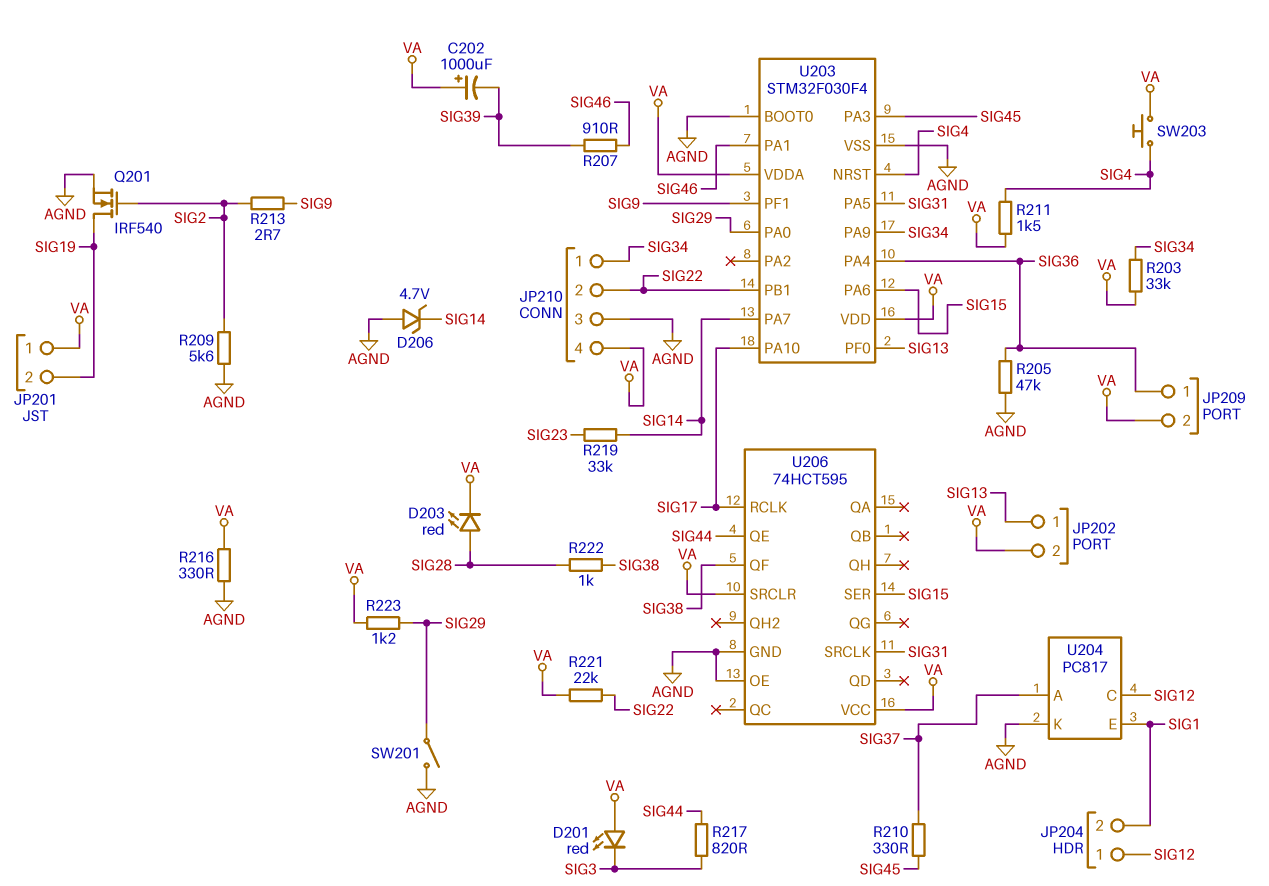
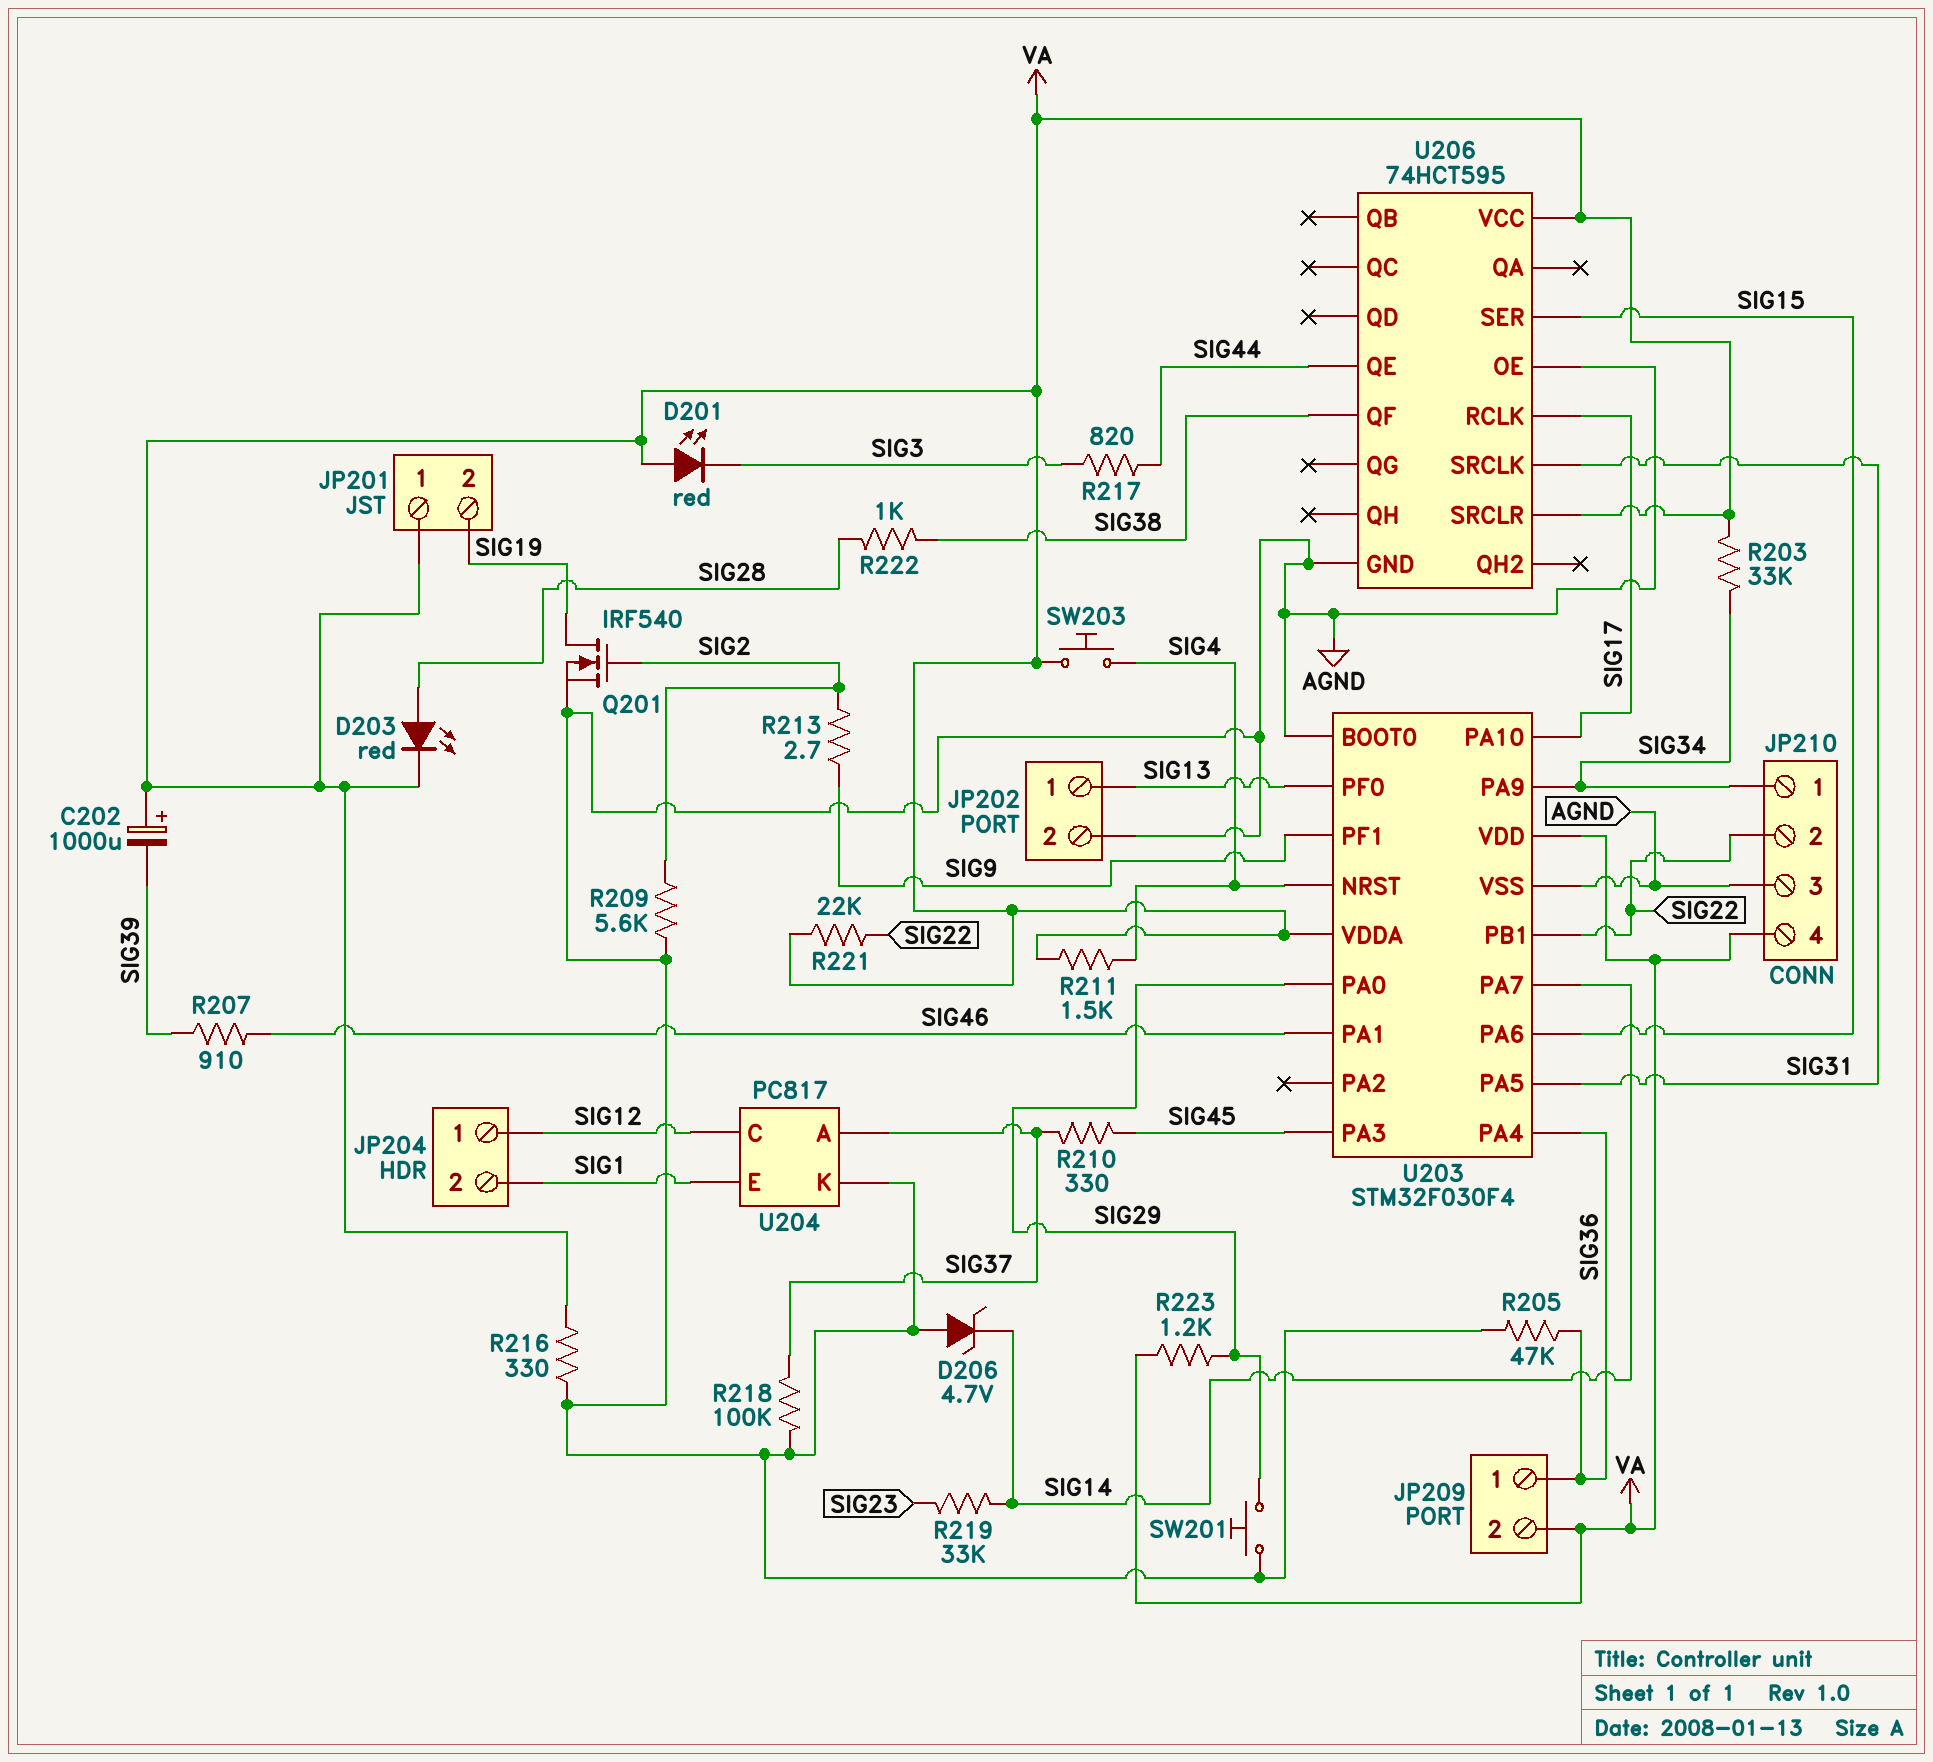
JP202 pin 2: VA -> AGND
R218: none -> 100k (AGND, SIG37)
SW201: switch (AGND, SIG29) -> button (AGND, SIG29)

